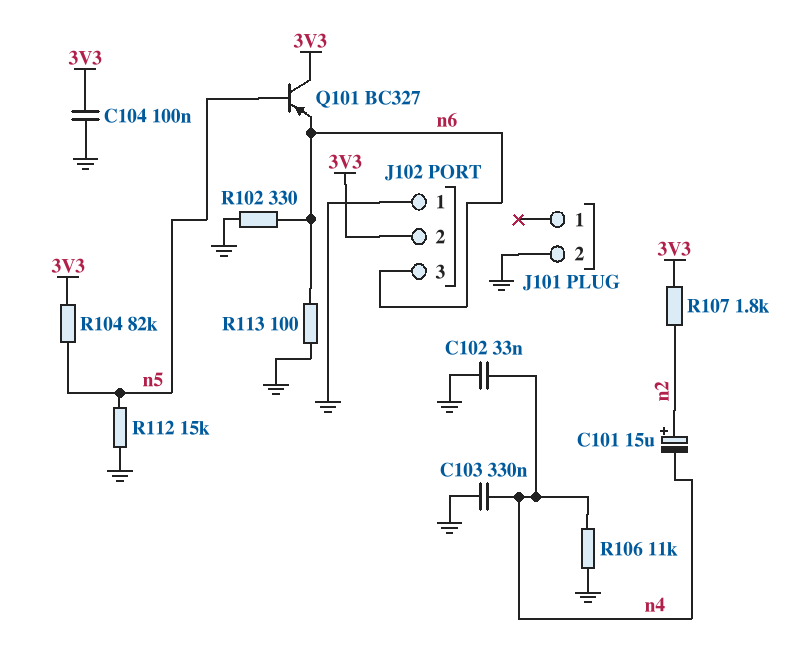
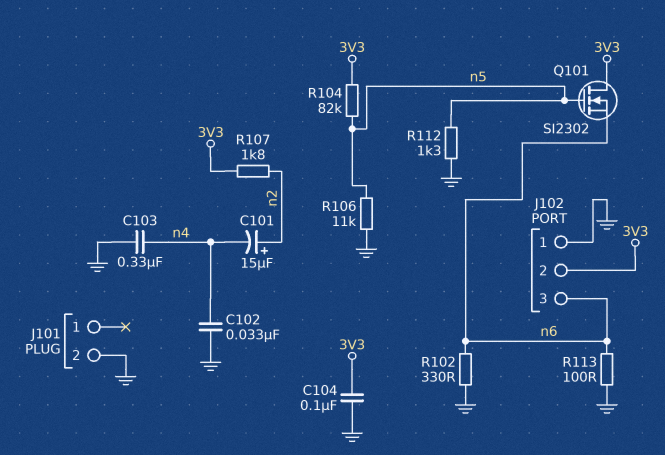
Q101: PNP BC327 (B n5, C 3V3, E n6) -> NMOS SI2302 (G n5, D 3V3, S n6)
R106: 11k (GND, n4) -> 11k (GND, n5)
R112: 15k (GND, n5) -> 1.3k (GND, n5)

